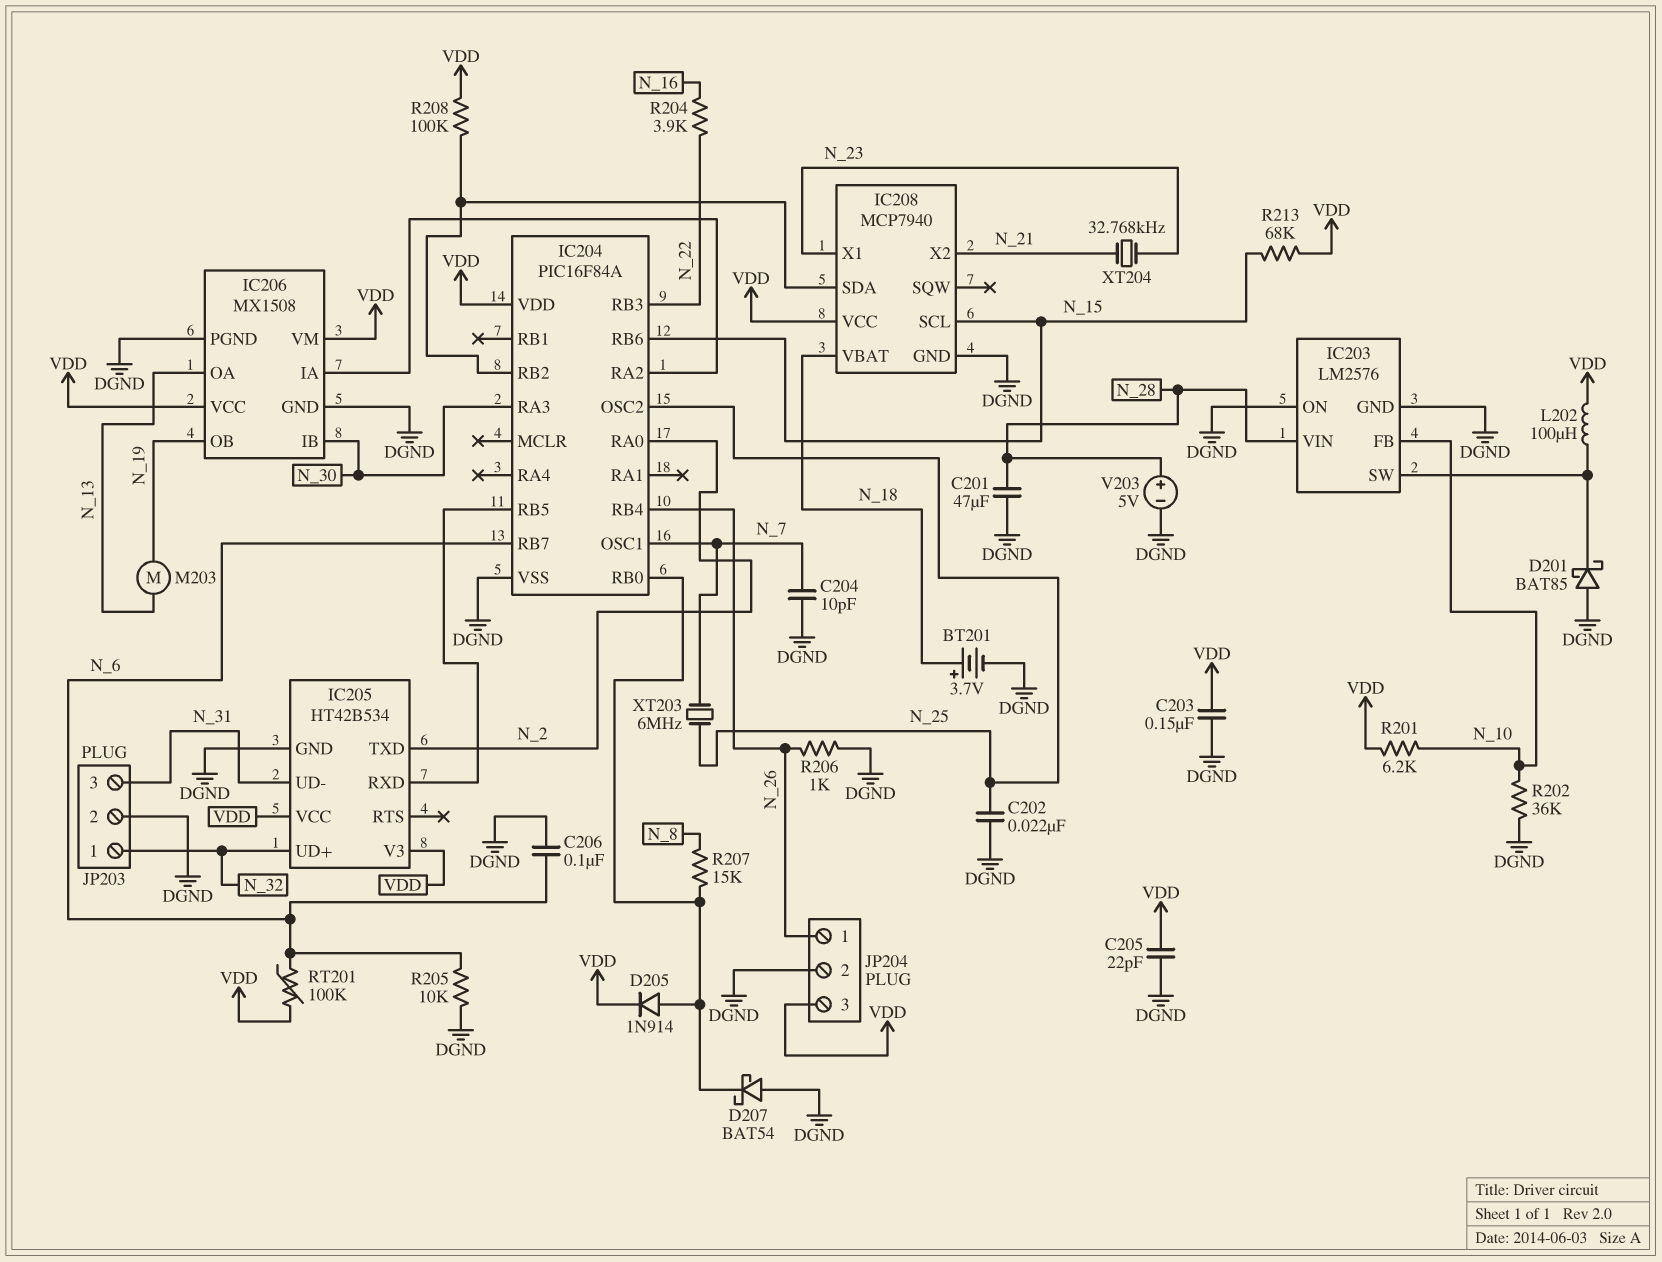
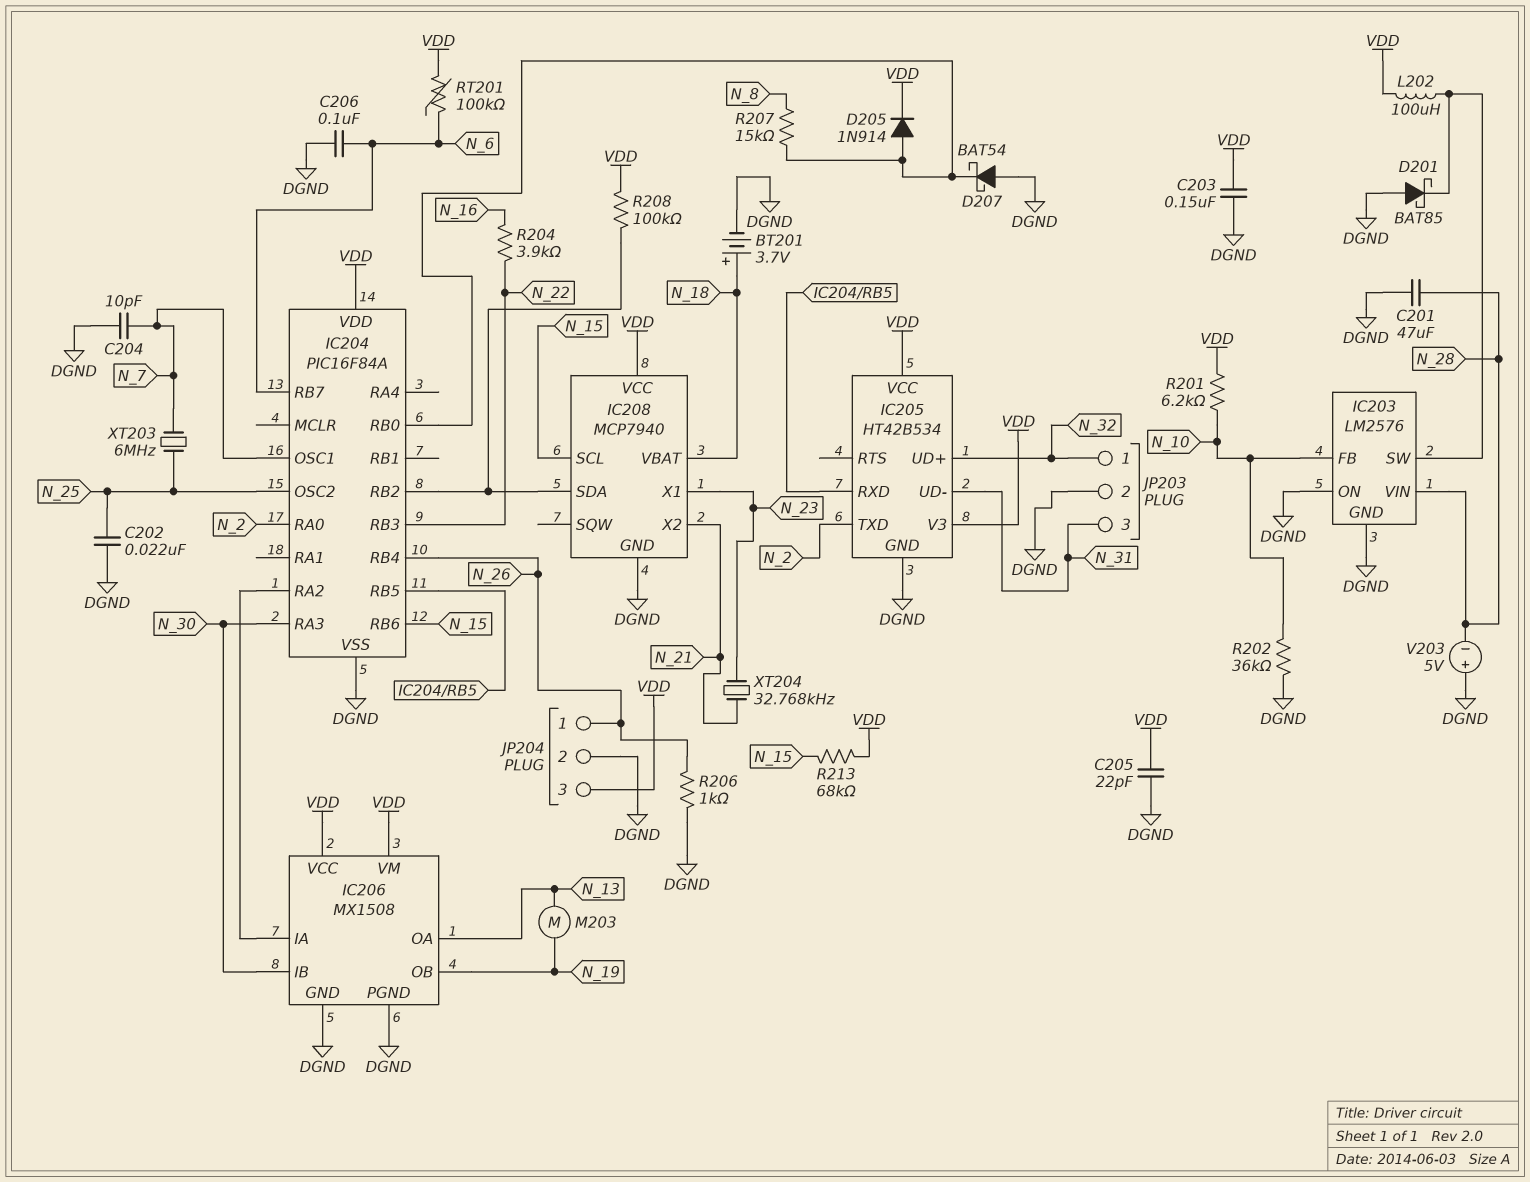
R205: 10k (DGND, N_6) -> none
V203: 5V (plus N_28, minus DGND) -> 5V (plus DGND, minus N_28)

